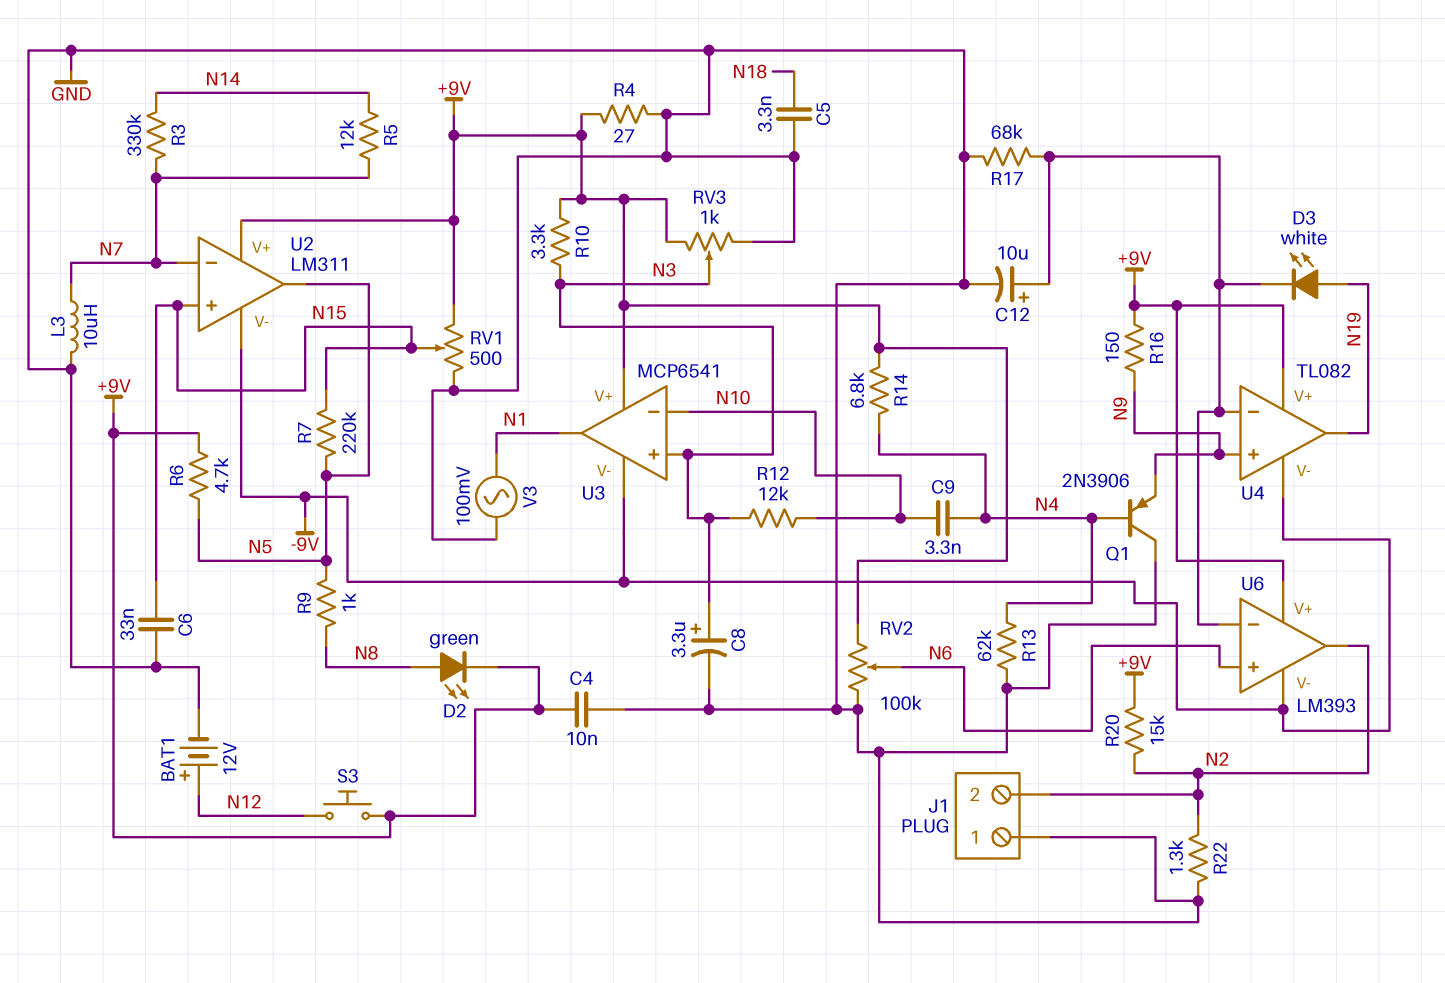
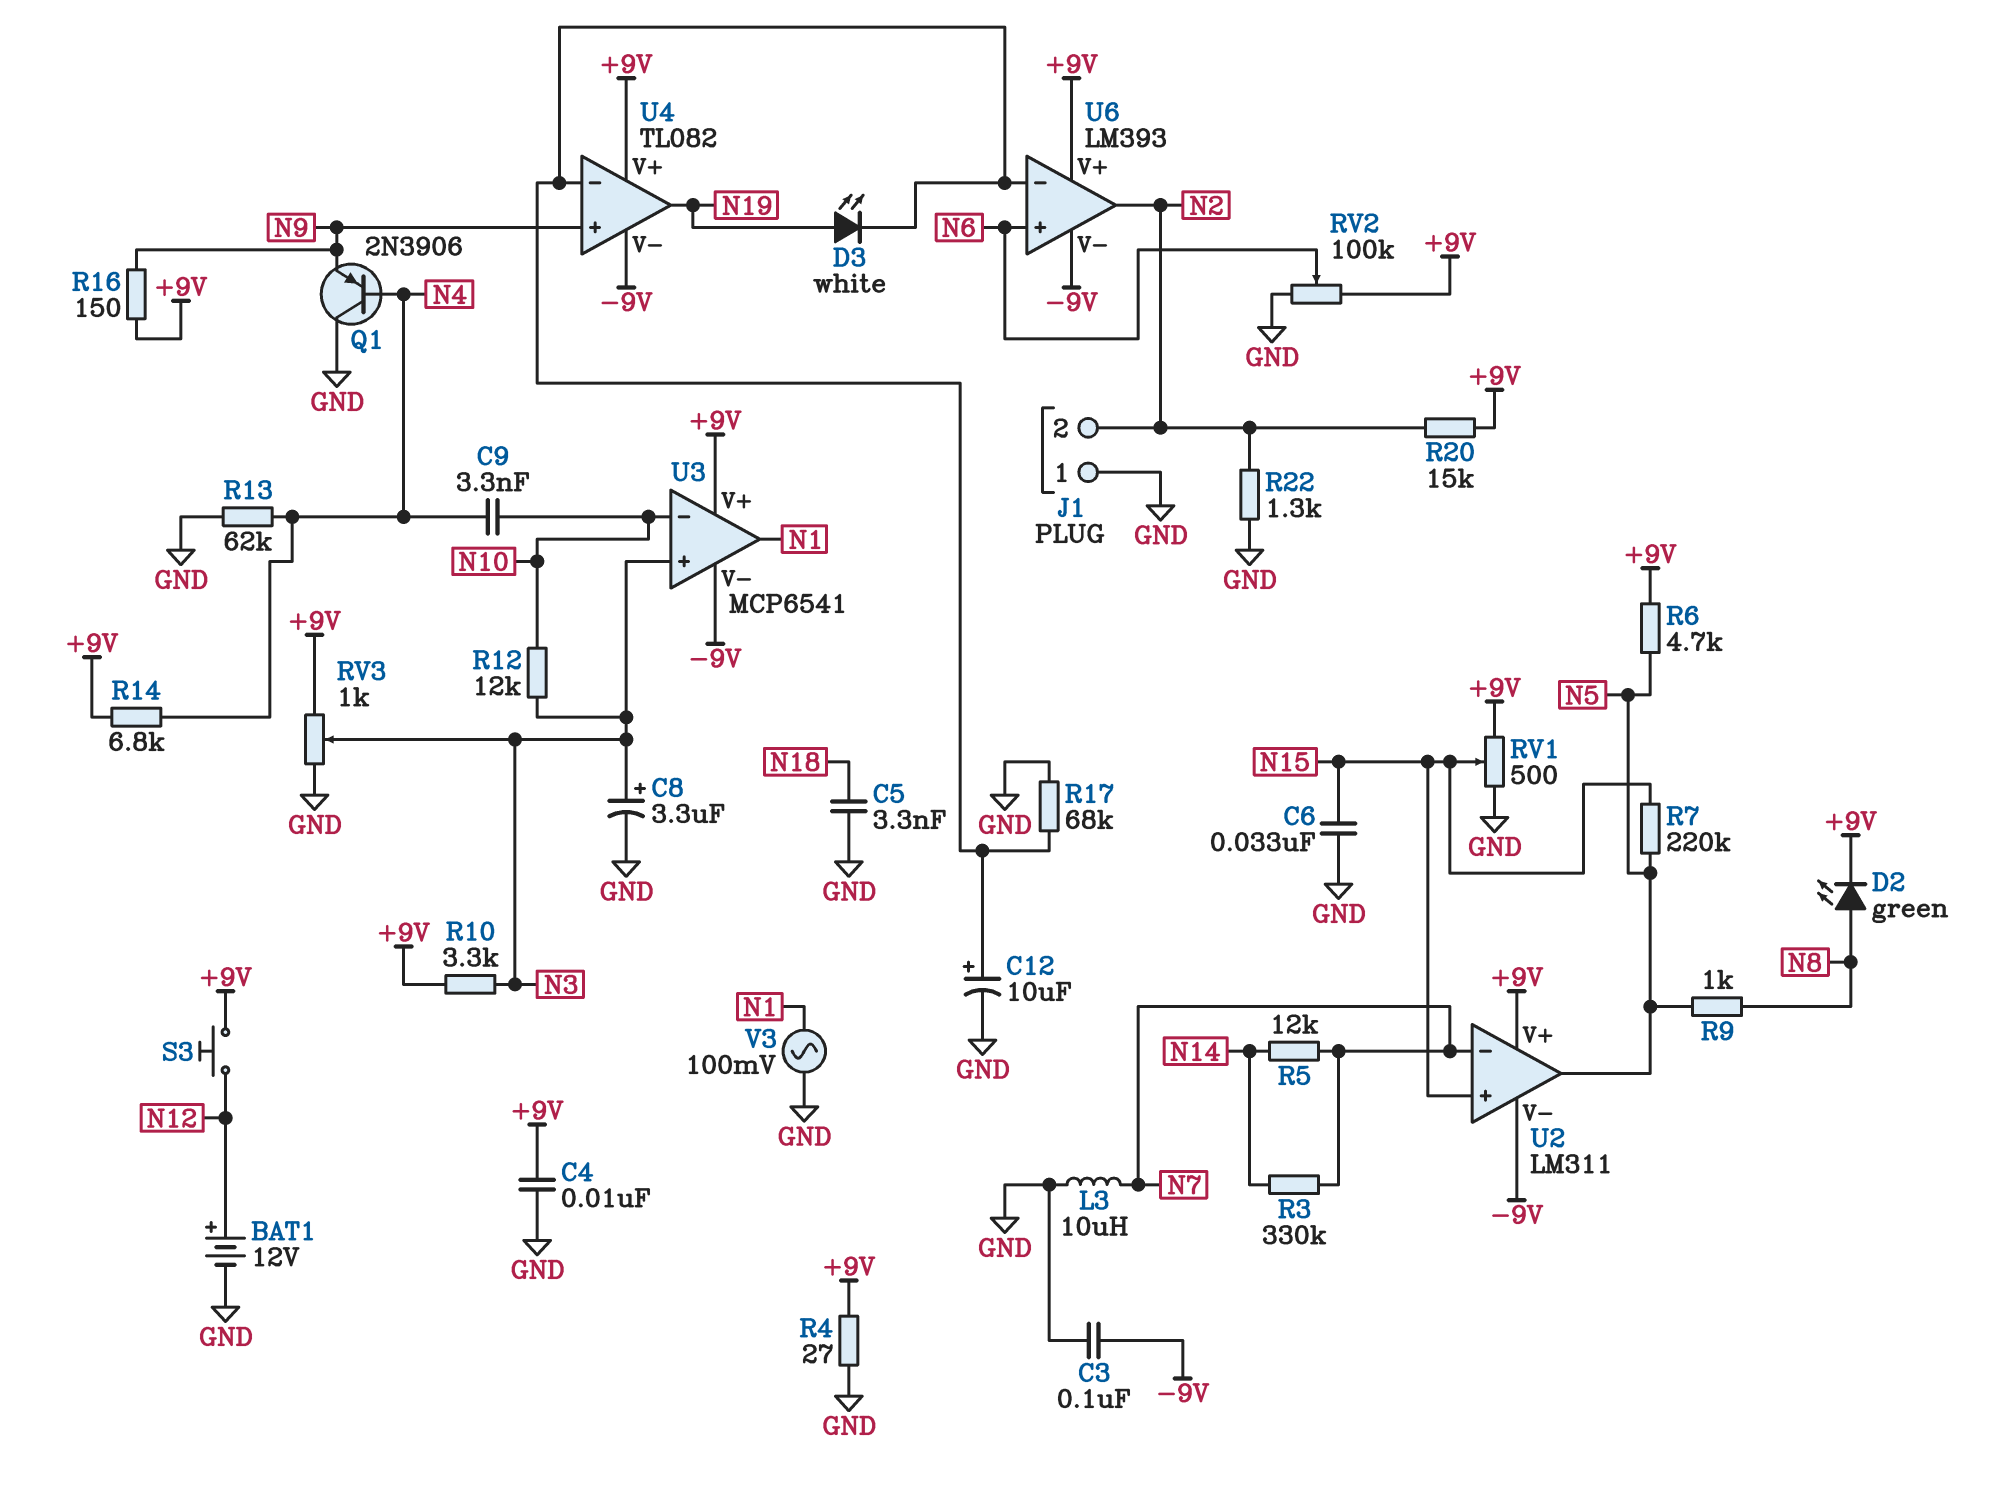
C3: none -> 100nF (-9V, GND)

